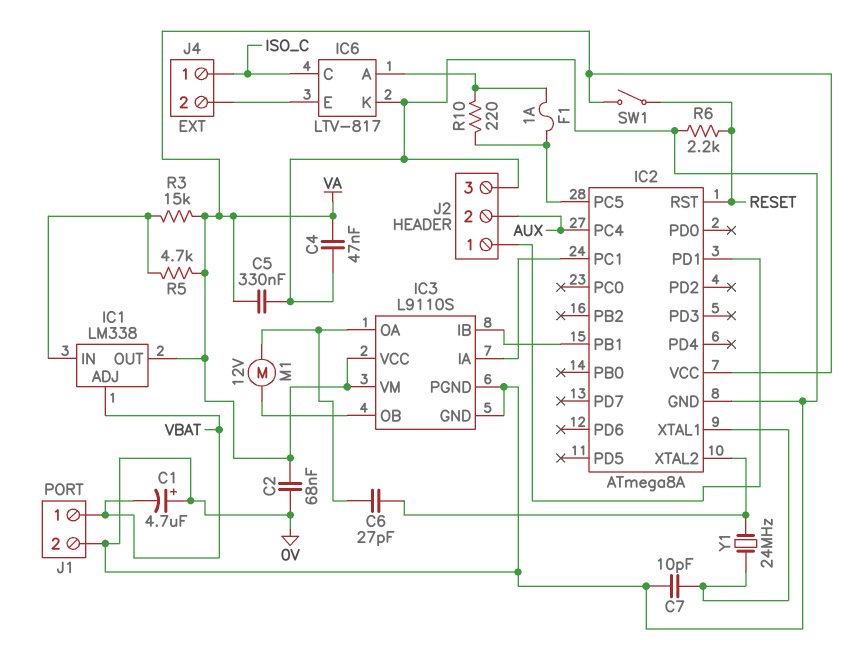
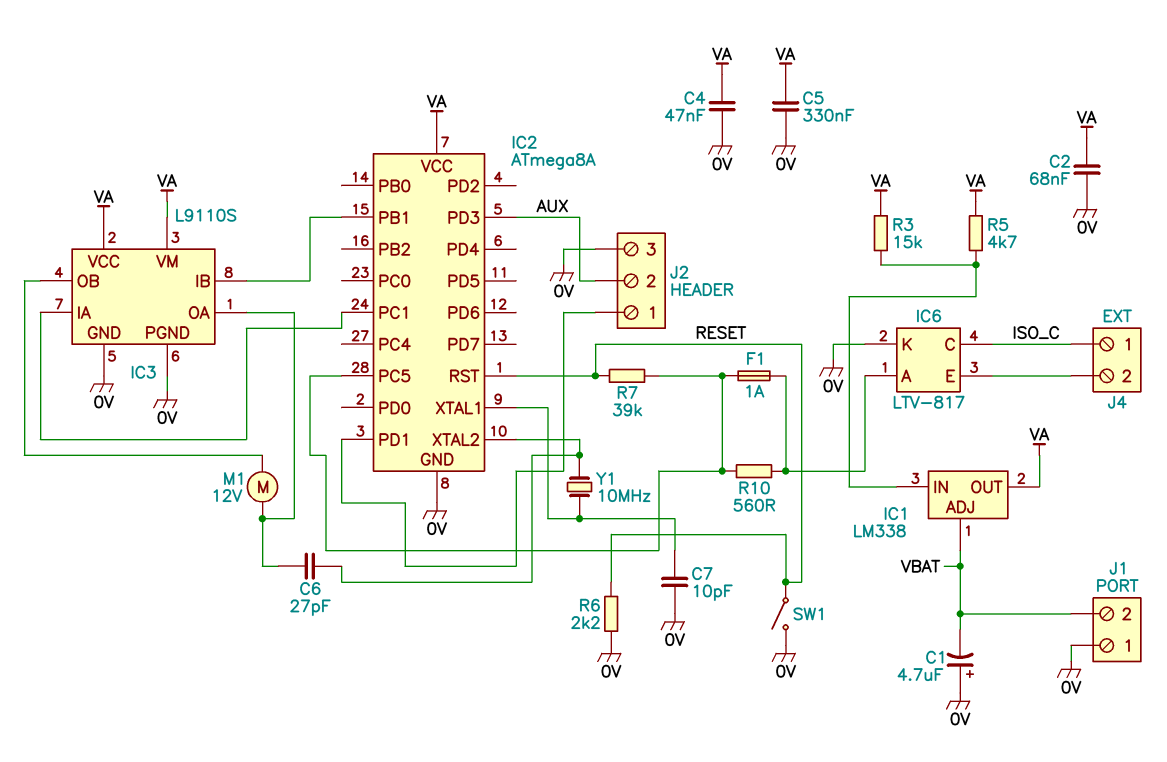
IC2 pin PC4: AUX -> none
IC2 pin PD3: none -> AUX
J1 pin 1: VBAT -> 0V
J1 pin 2: 0V -> VBAT
R7: none -> 39k (IC2/PC5, RESET)
R10: 220 (IC2/PC5, IC6/A) -> 560 (IC2/PC5, IC6/A)
SW1: switch (RESET, VA) -> switch (0V, RESET)
Y1: 24MHz (IC2/XTAL1, IC2/XTAL2) -> 10MHz (IC2/XTAL1, IC2/XTAL2)

